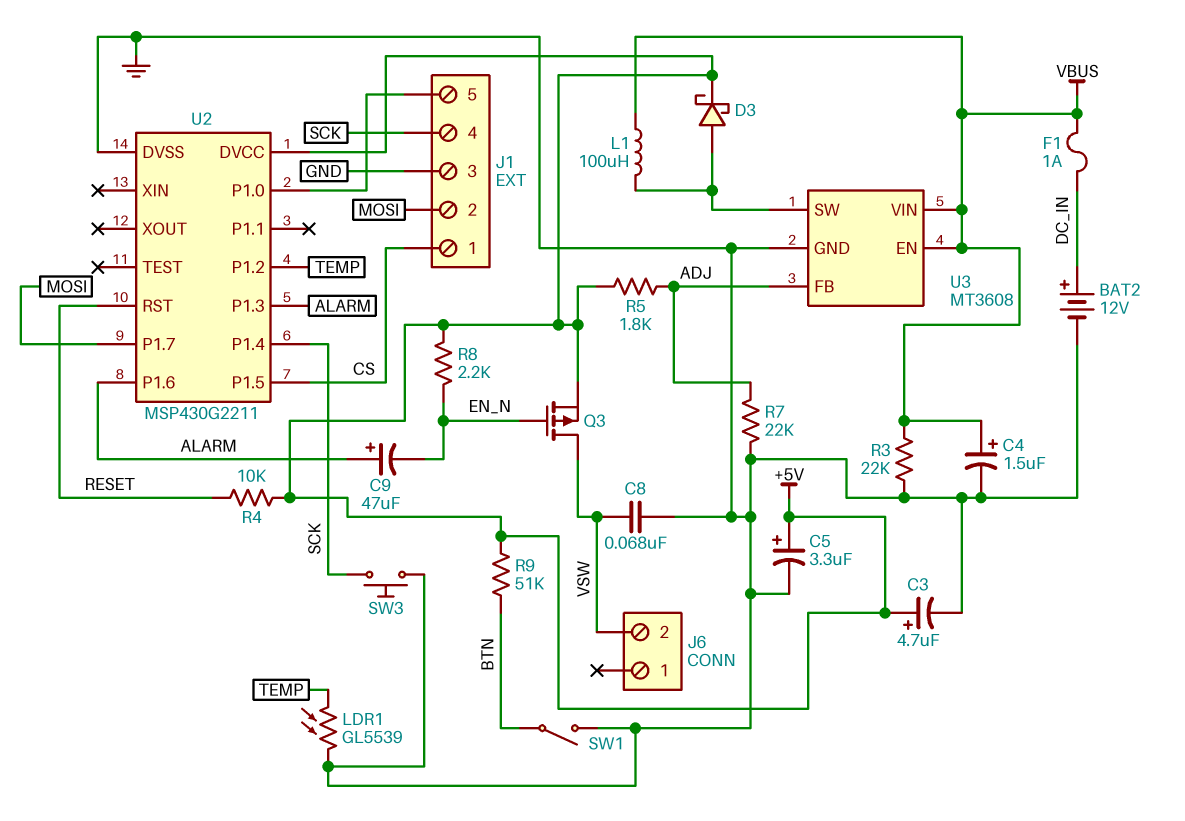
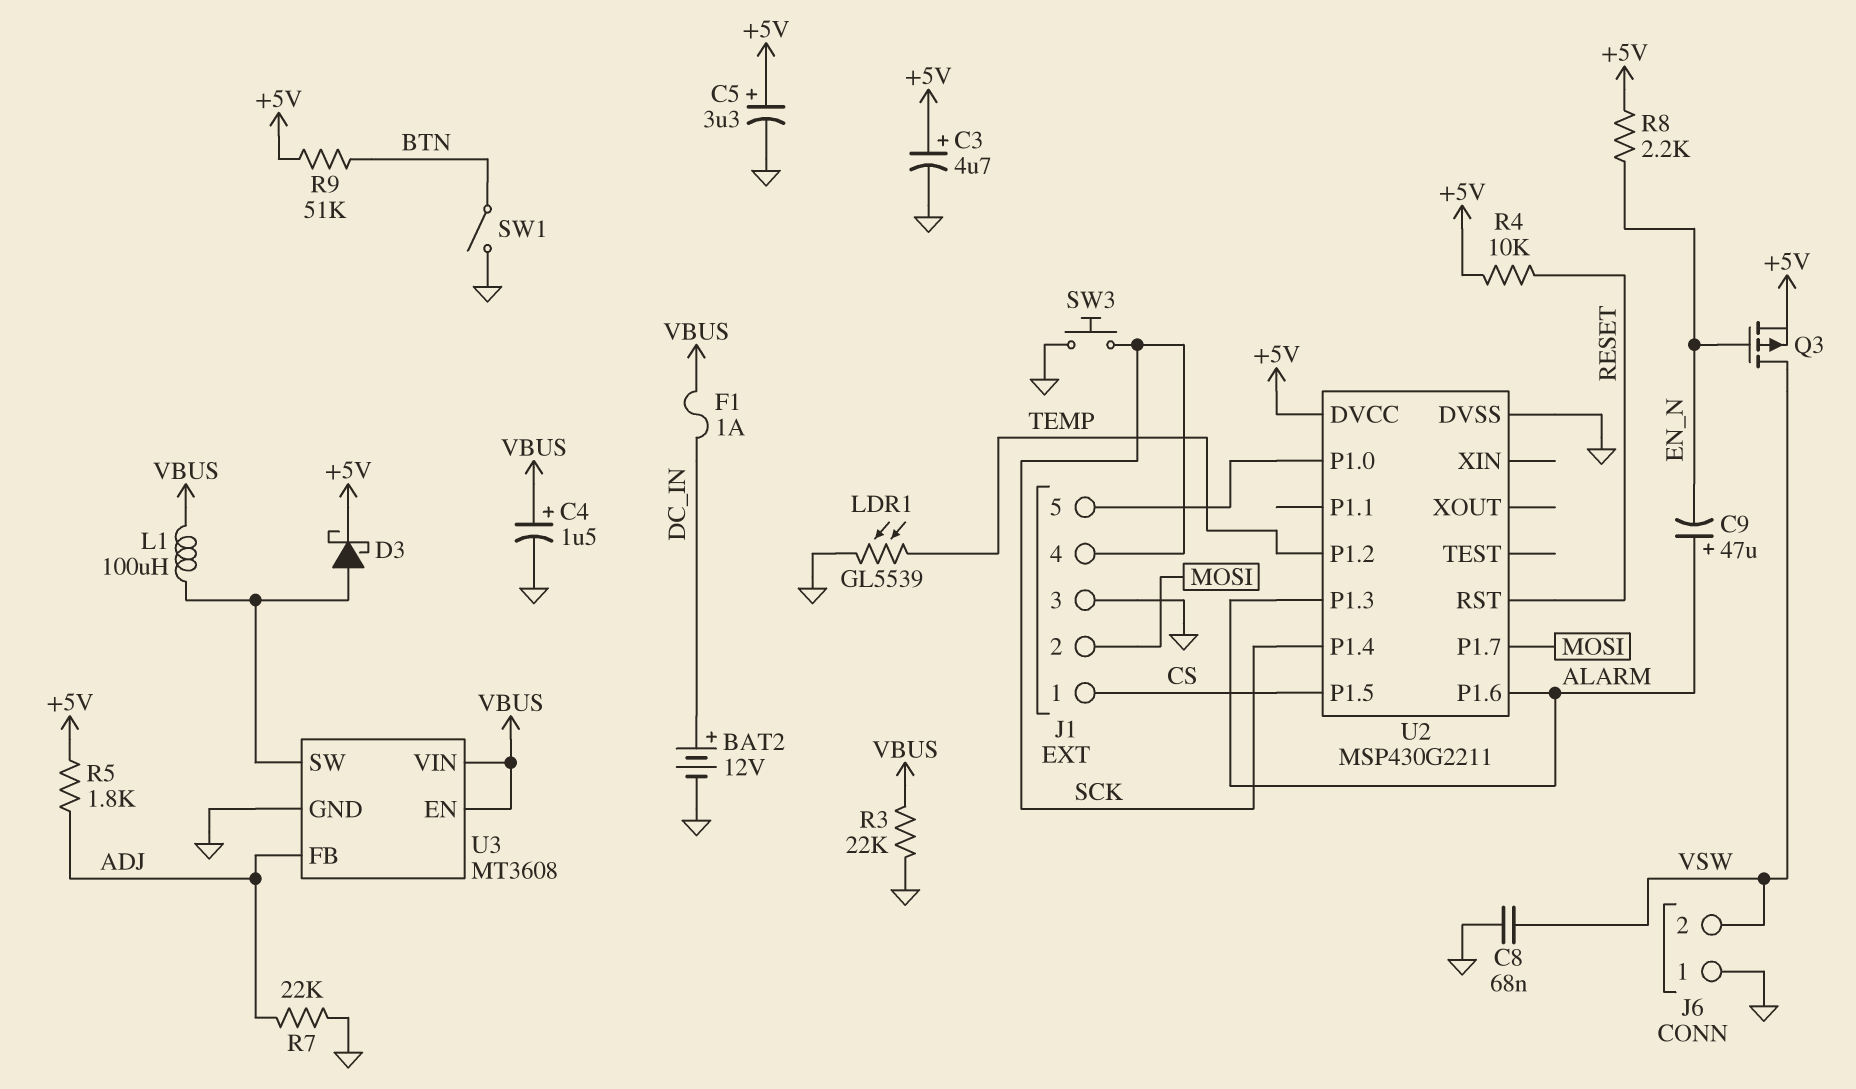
J6 pin 1: none -> GND

